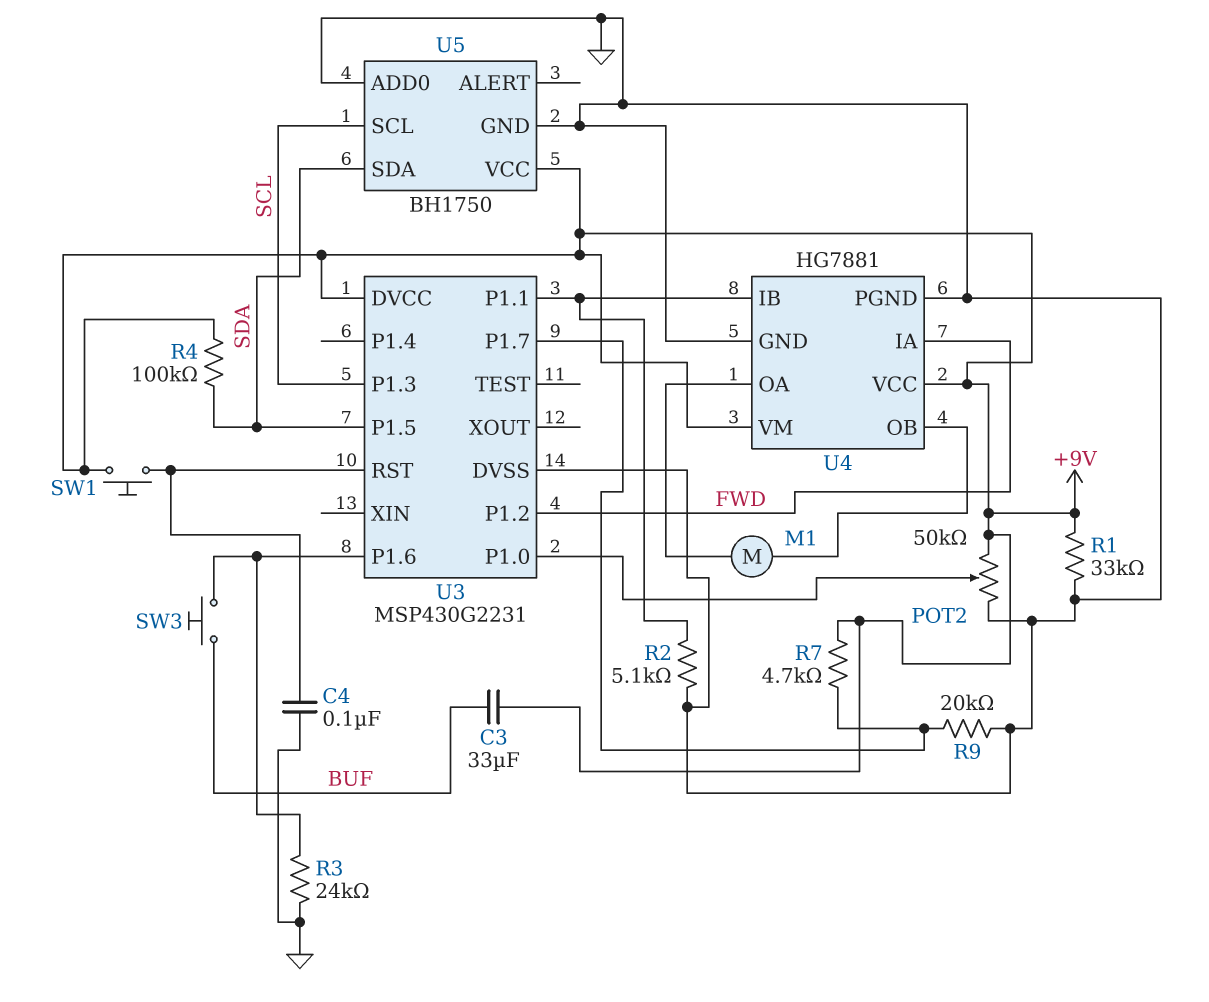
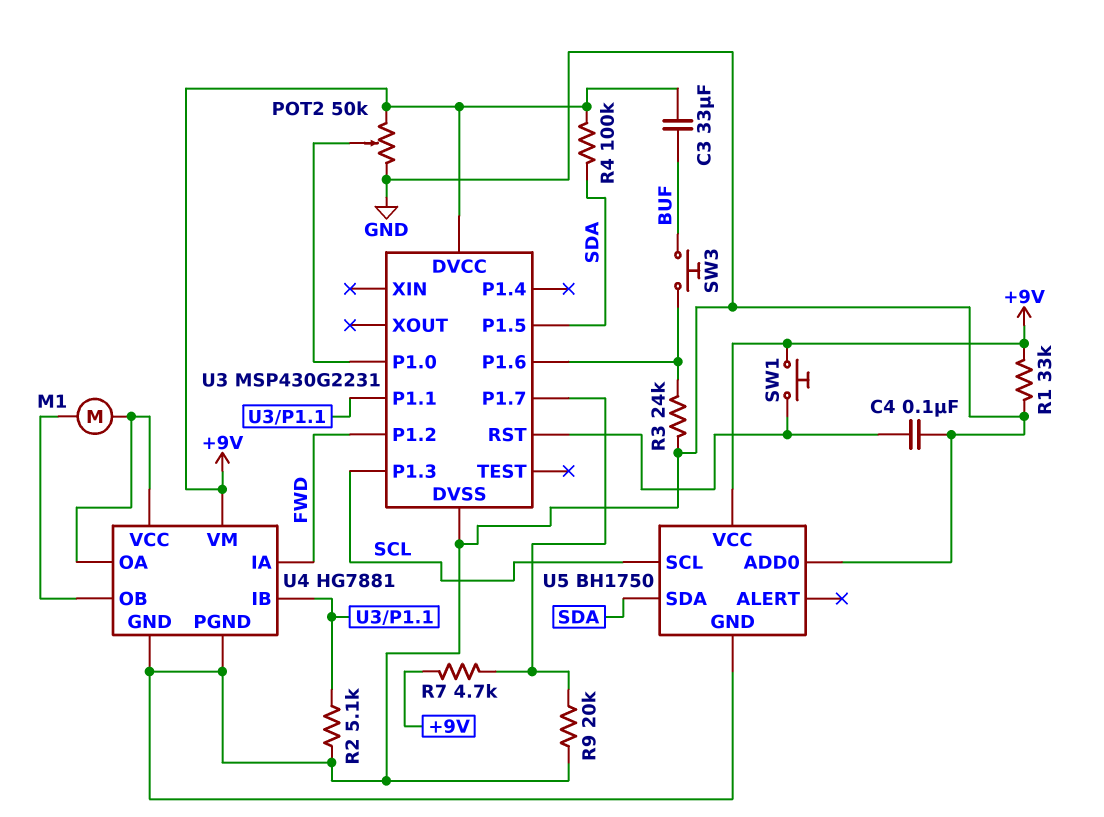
U4 pin VCC: +9V -> U4/OA

